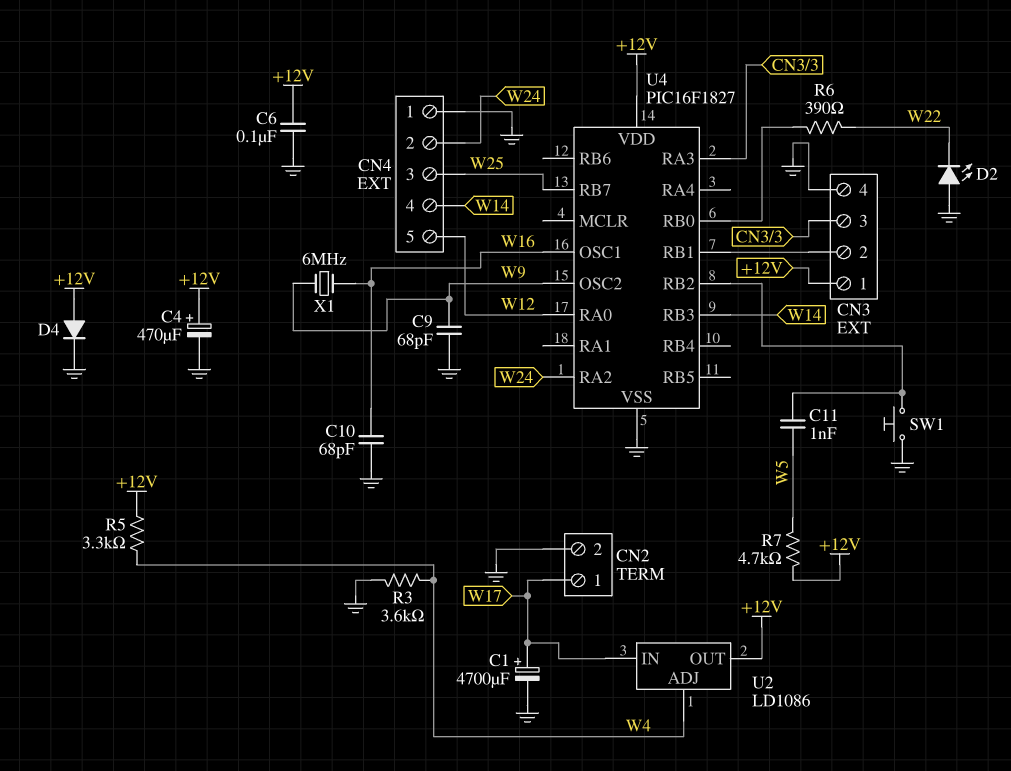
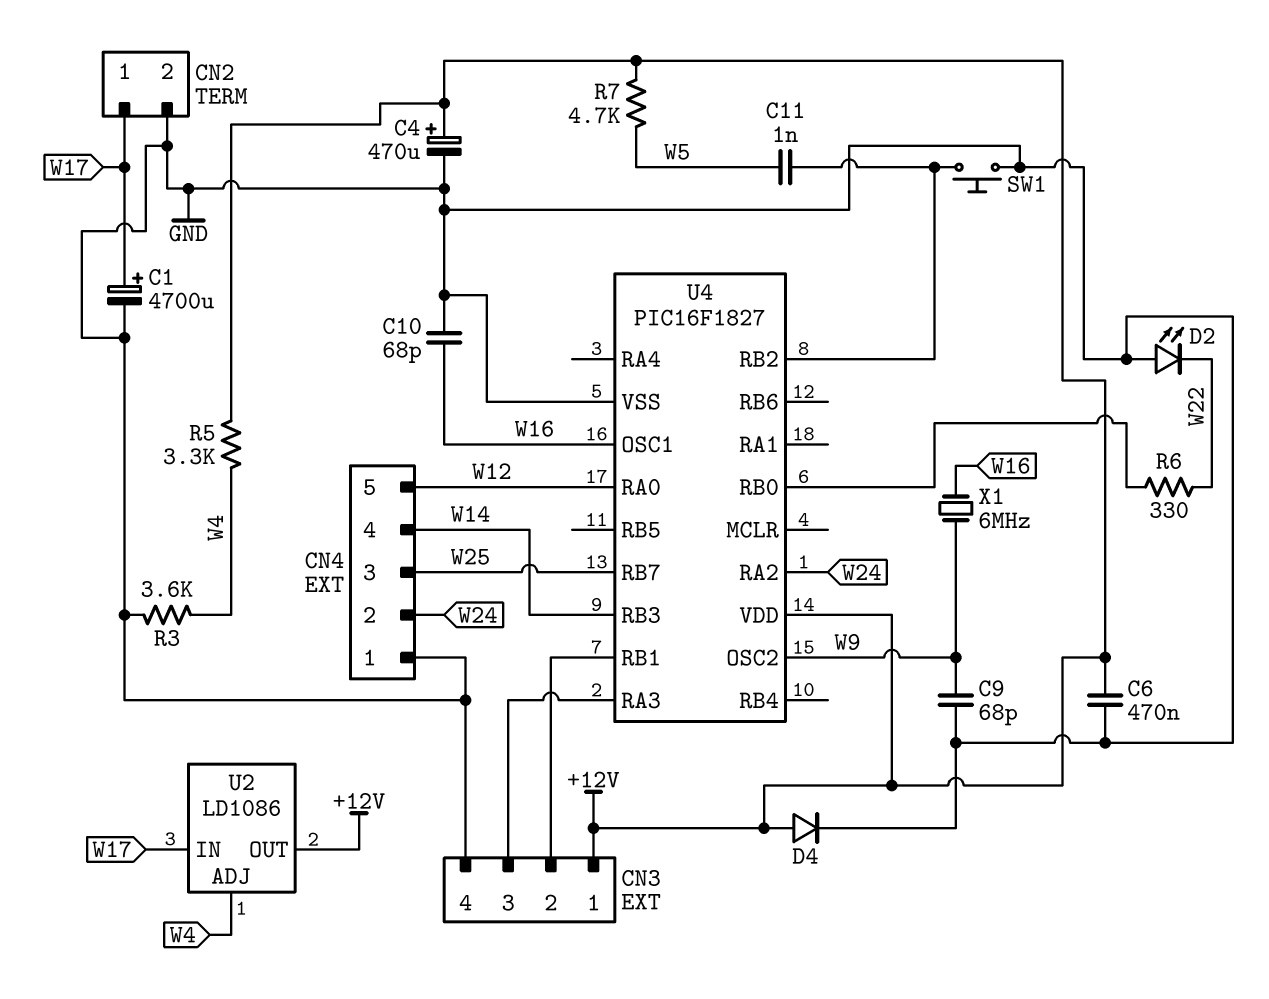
C6: 100nF (+12V, GND) -> 470nF (+12V, GND)
R6: 390 (U4/RB0, W22) -> 330 (U4/RB0, W22)

